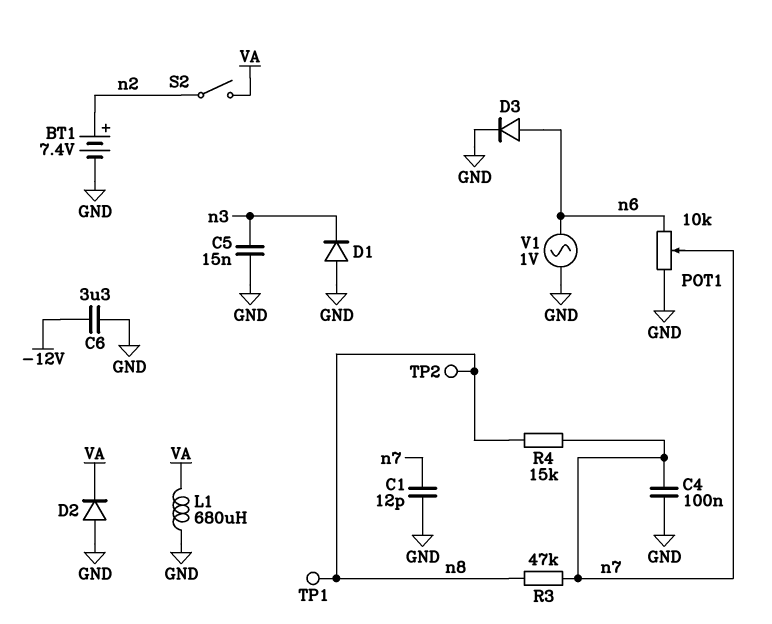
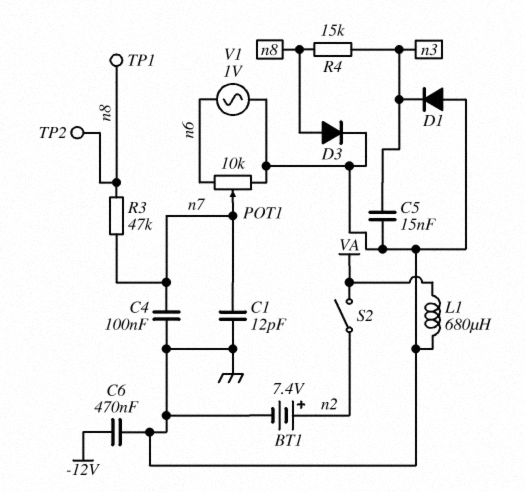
C6: 3.3uF (-12V, GND) -> 470nF (-12V, GND)
D2: diode (A GND, K VA) -> none
D3: diode (A n6, K GND) -> diode (A n8, K GND)
R4: 15k (n7, n8) -> 15k (n3, n8)

